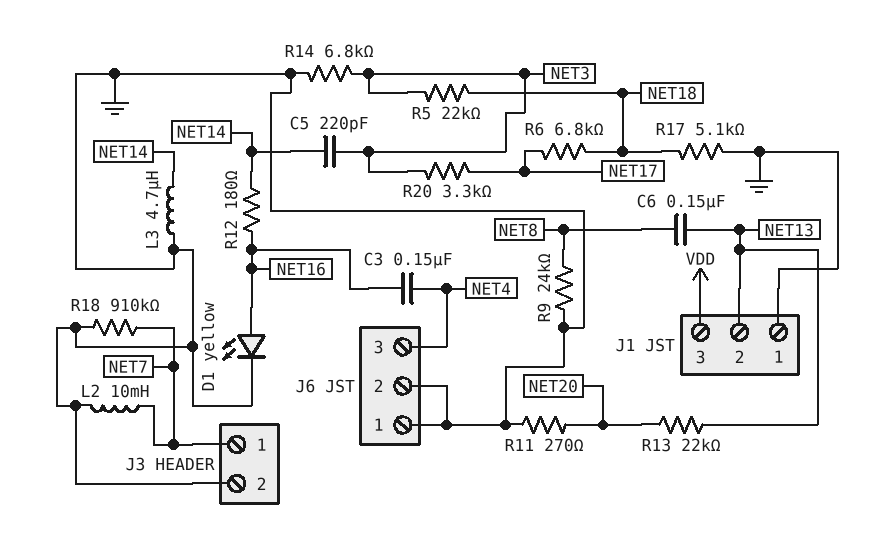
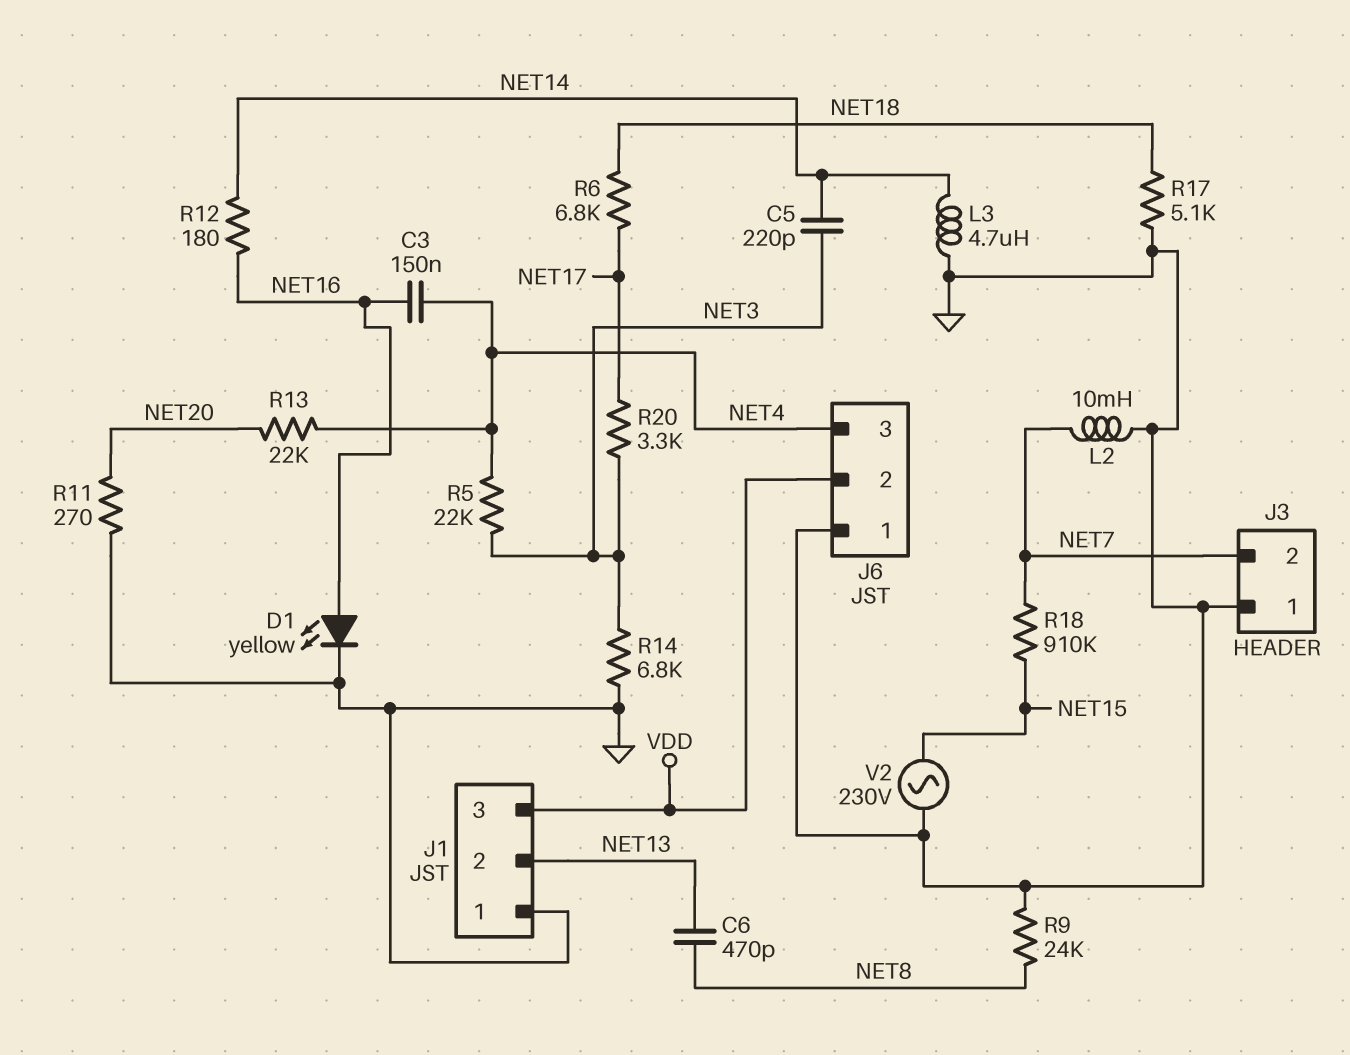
C6: 150nF (NET8, NET13) -> 470pF (NET8, NET13)
J3 pin 1: NET7 -> GND
J3 pin 2: GND -> NET7
J6 pin 2: GND -> VDD
R5: 22k (NET3, NET18) -> 22k (NET3, NET4)
R13: 22k (NET13, NET20) -> 22k (NET4, NET20)
R18: 910k (GND, NET7) -> 910k (NET7, NET15)
V2: none -> AC 230V (GND, NET15)

